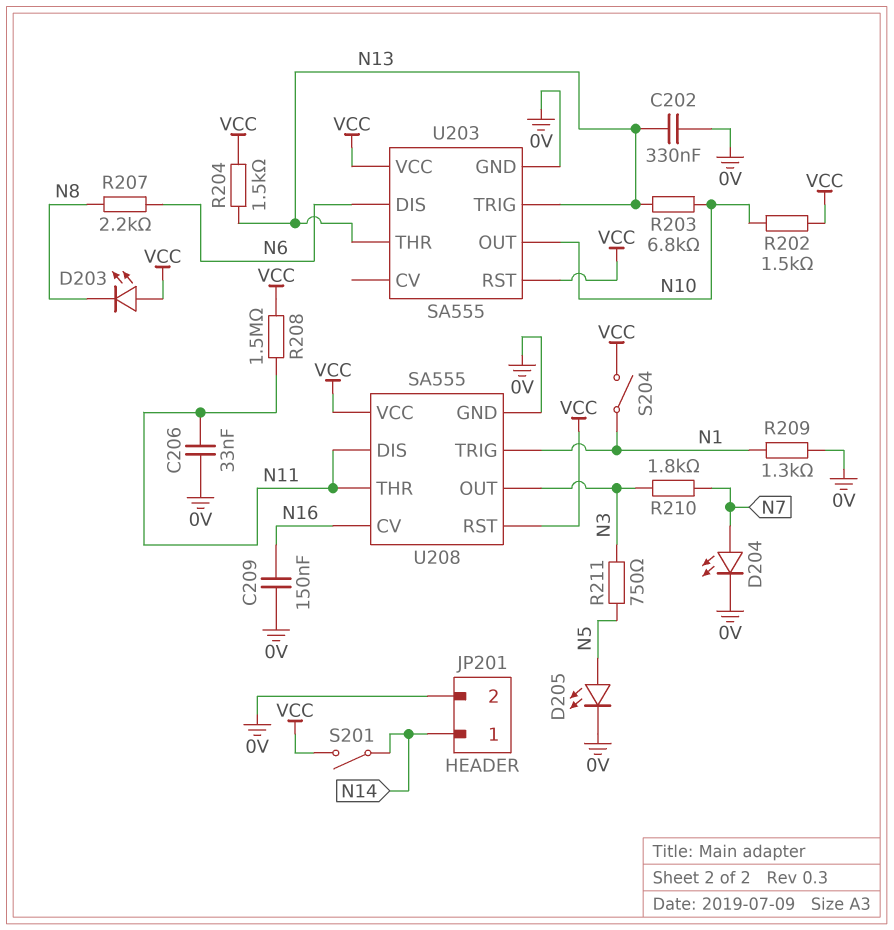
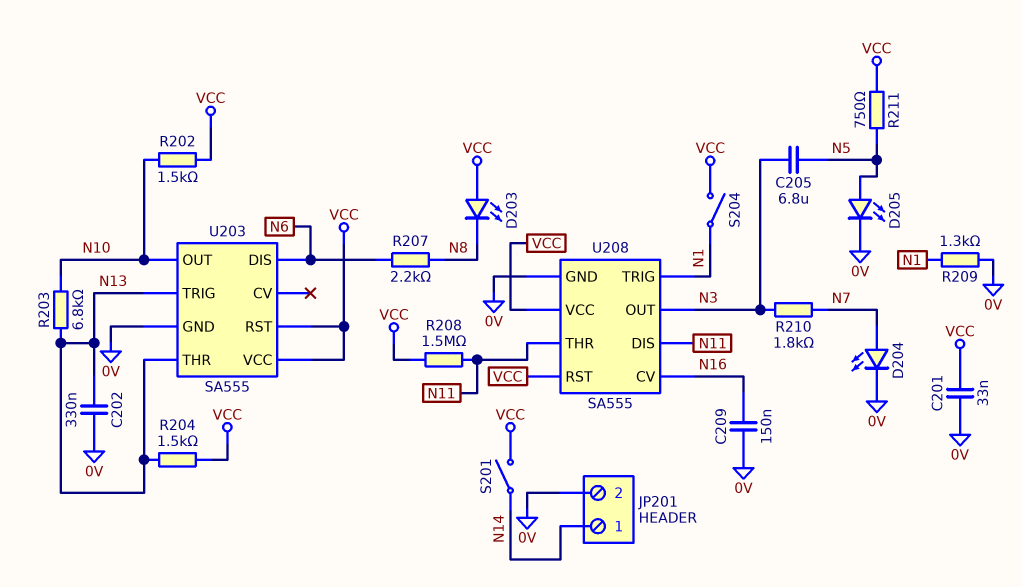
C201: none -> 33nF (0V, VCC)
C205: none -> 6.8uF (N3, N5)
C206: 33nF (0V, N11) -> none
R211: 750 (N3, N5) -> 750 (N5, VCC)

